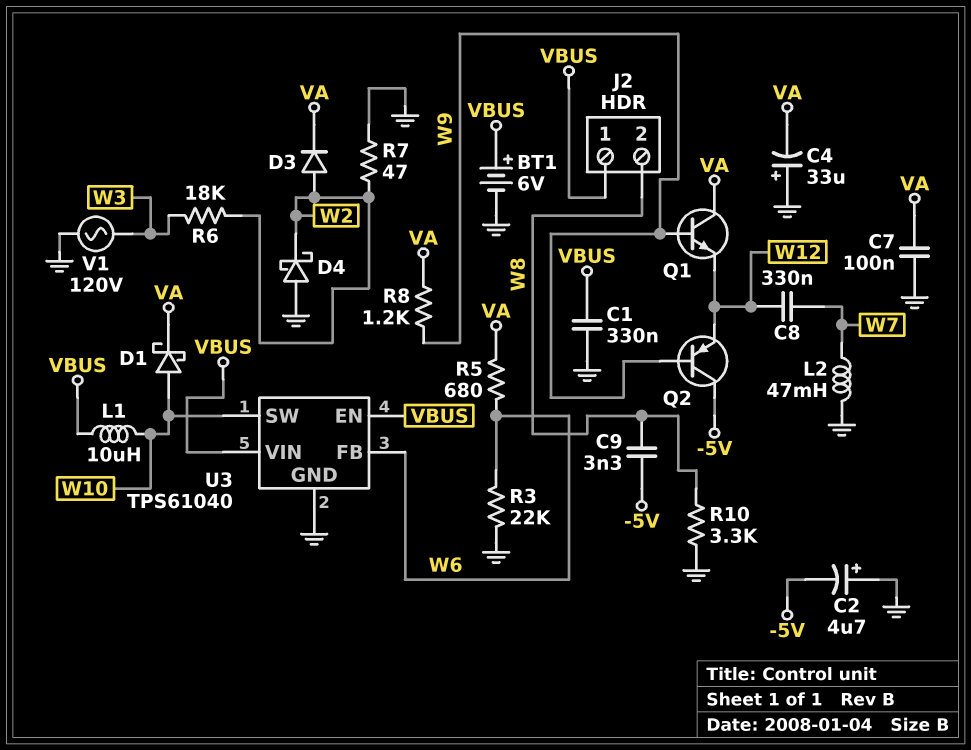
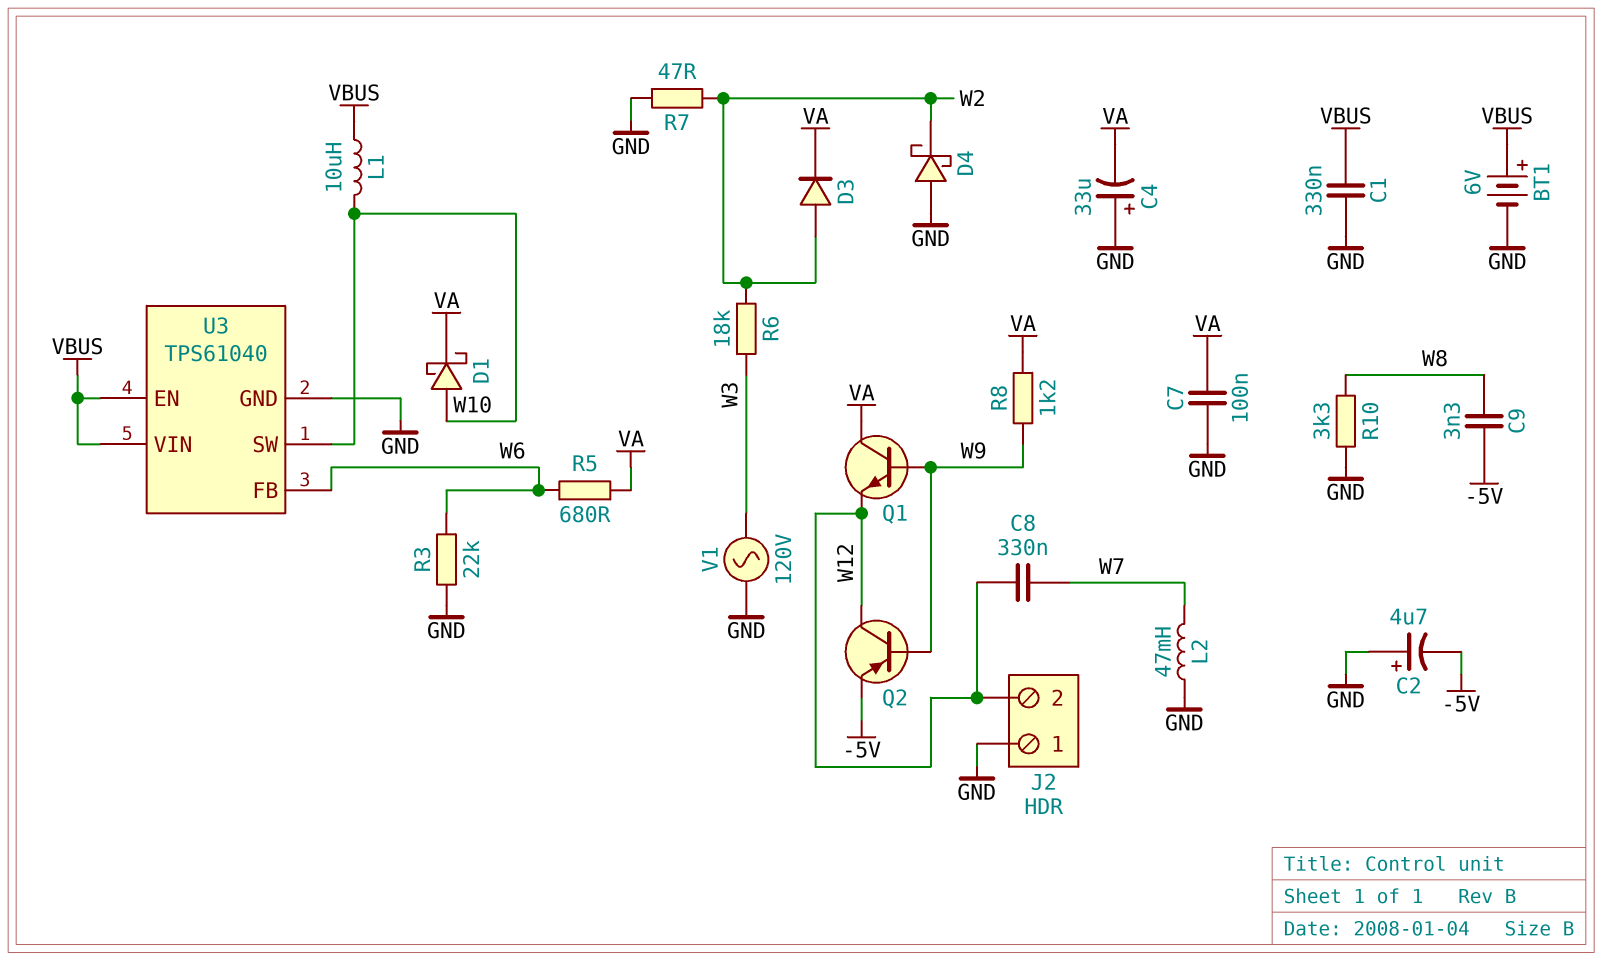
J2 pin 1: VBUS -> GND
J2 pin 2: W8 -> W12
Q2: PNP (B W9, C -5V, E W12) -> PNP (B W9, C W12, E -5V)

